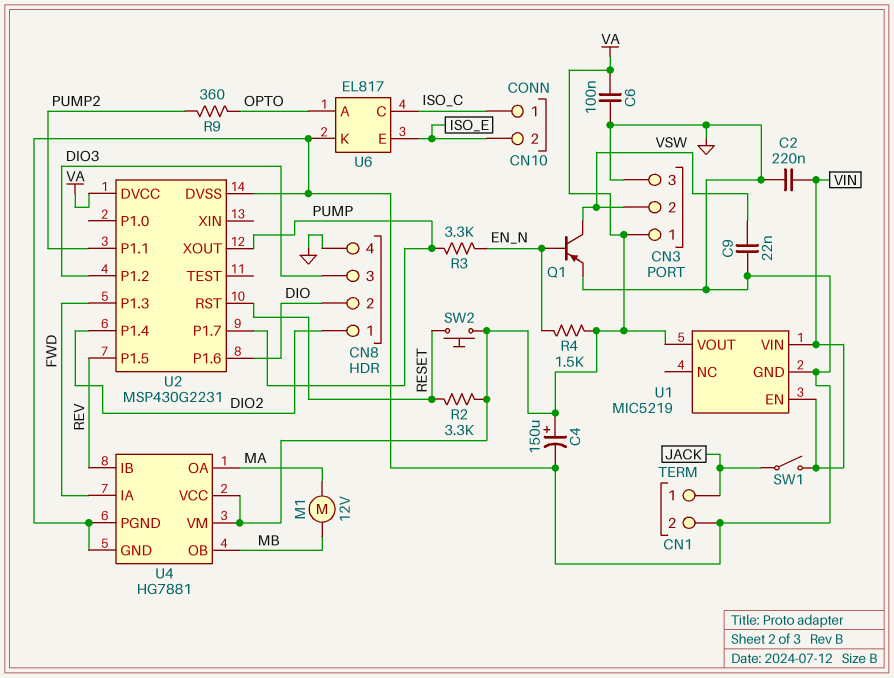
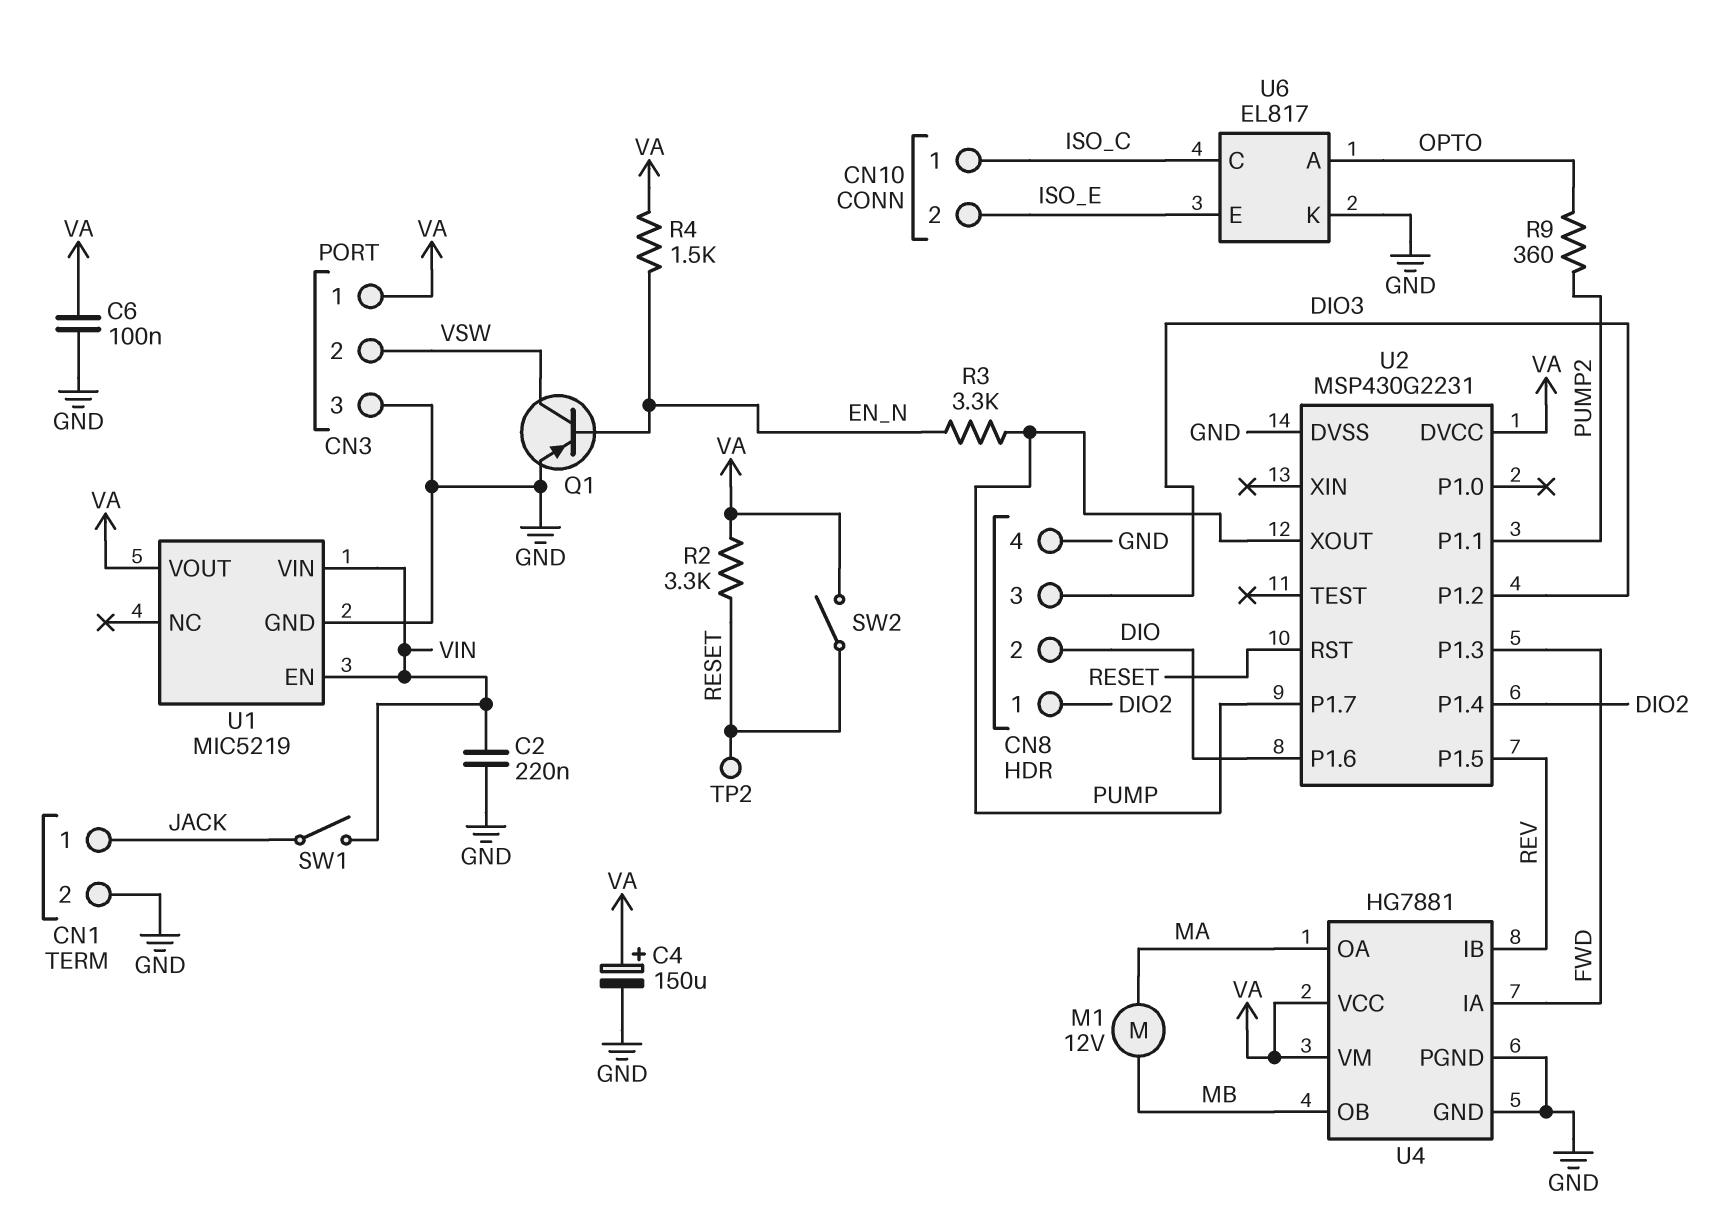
C9: 22nF (GND, VSW) -> none
SW2: button (RESET, VA) -> switch (RESET, VA)
TP2: none -> test point (RESET)

